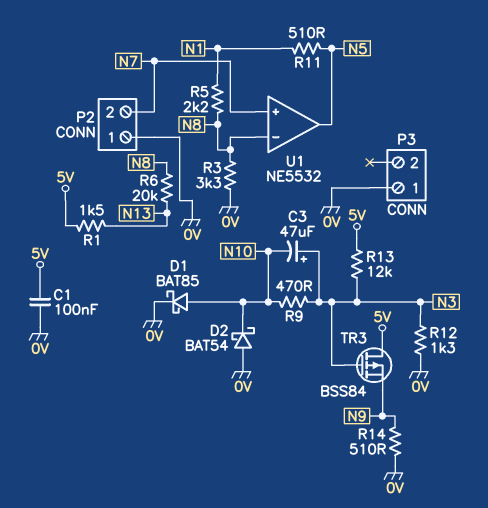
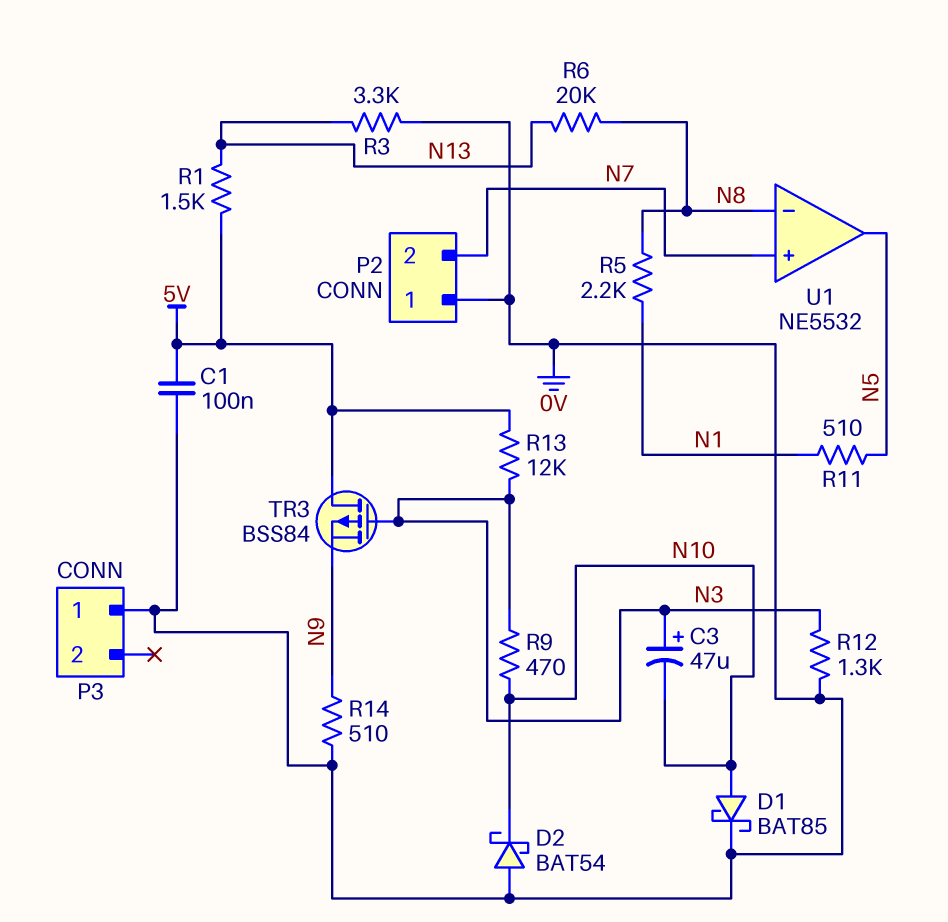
R3: 3.3k (0V, N8) -> 3.3k (0V, N13)

